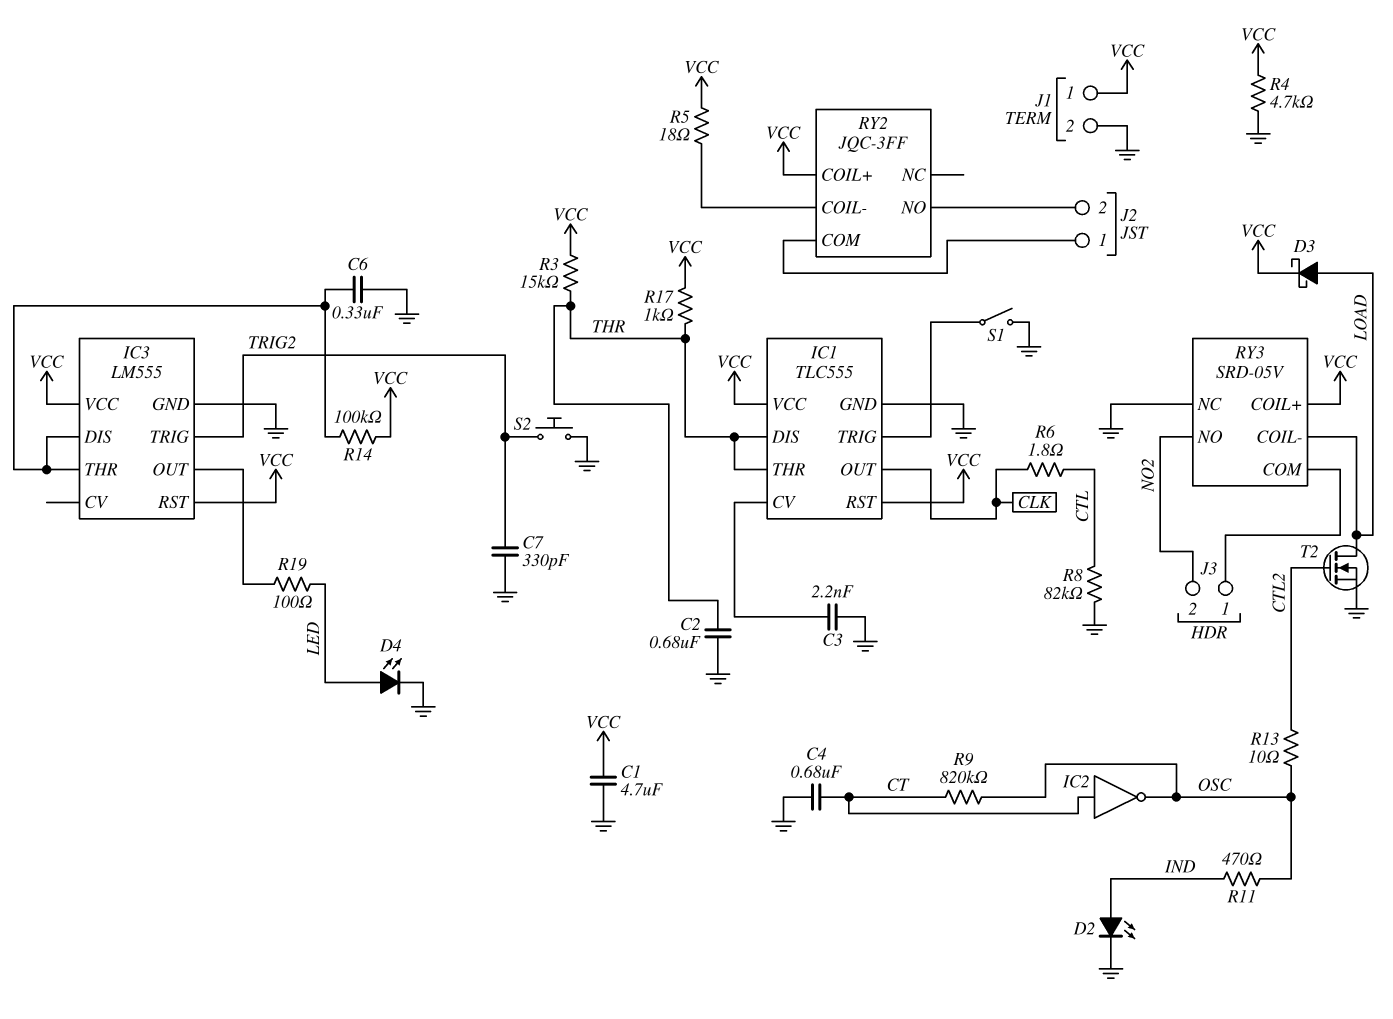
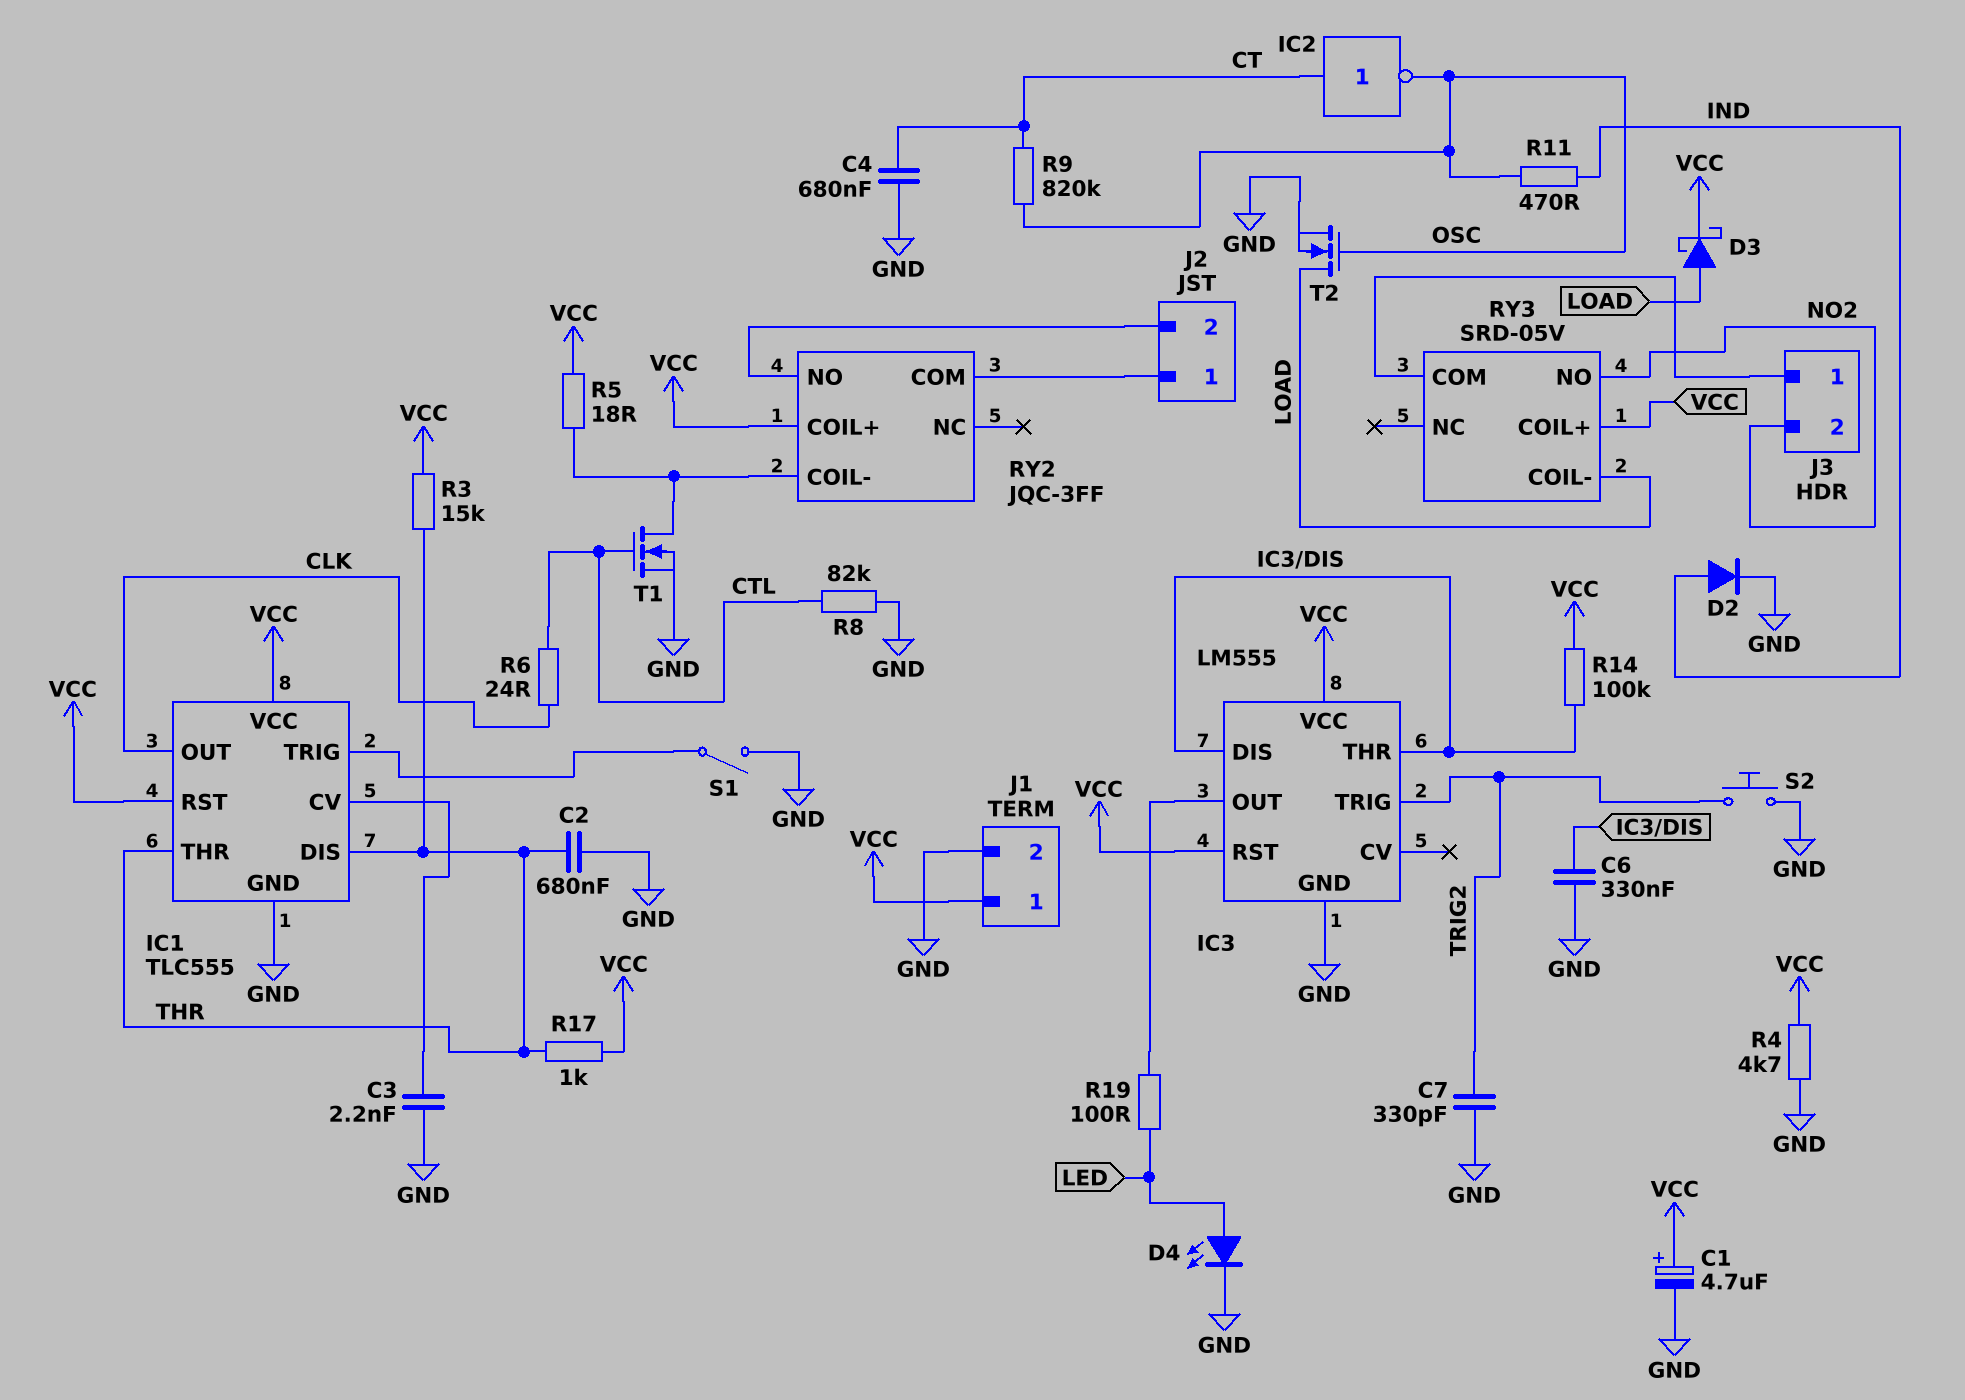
C1: 4.7uF (GND, VCC) -> 4.7uF (plus VCC, minus GND)
D2: LED (A IND, K GND) -> diode (A IND, K GND)
R6: 1.8 (CLK, CTL) -> 24 (CLK, CTL)
R13: 10 (CTL2, OSC) -> none
RY3 pin NC: GND -> none
T1: none -> NMOS (G CTL, D RY2/COIL-, S GND)
T2: NMOS (G CTL2, D LOAD, S GND) -> NMOS (G OSC, D LOAD, S GND)

